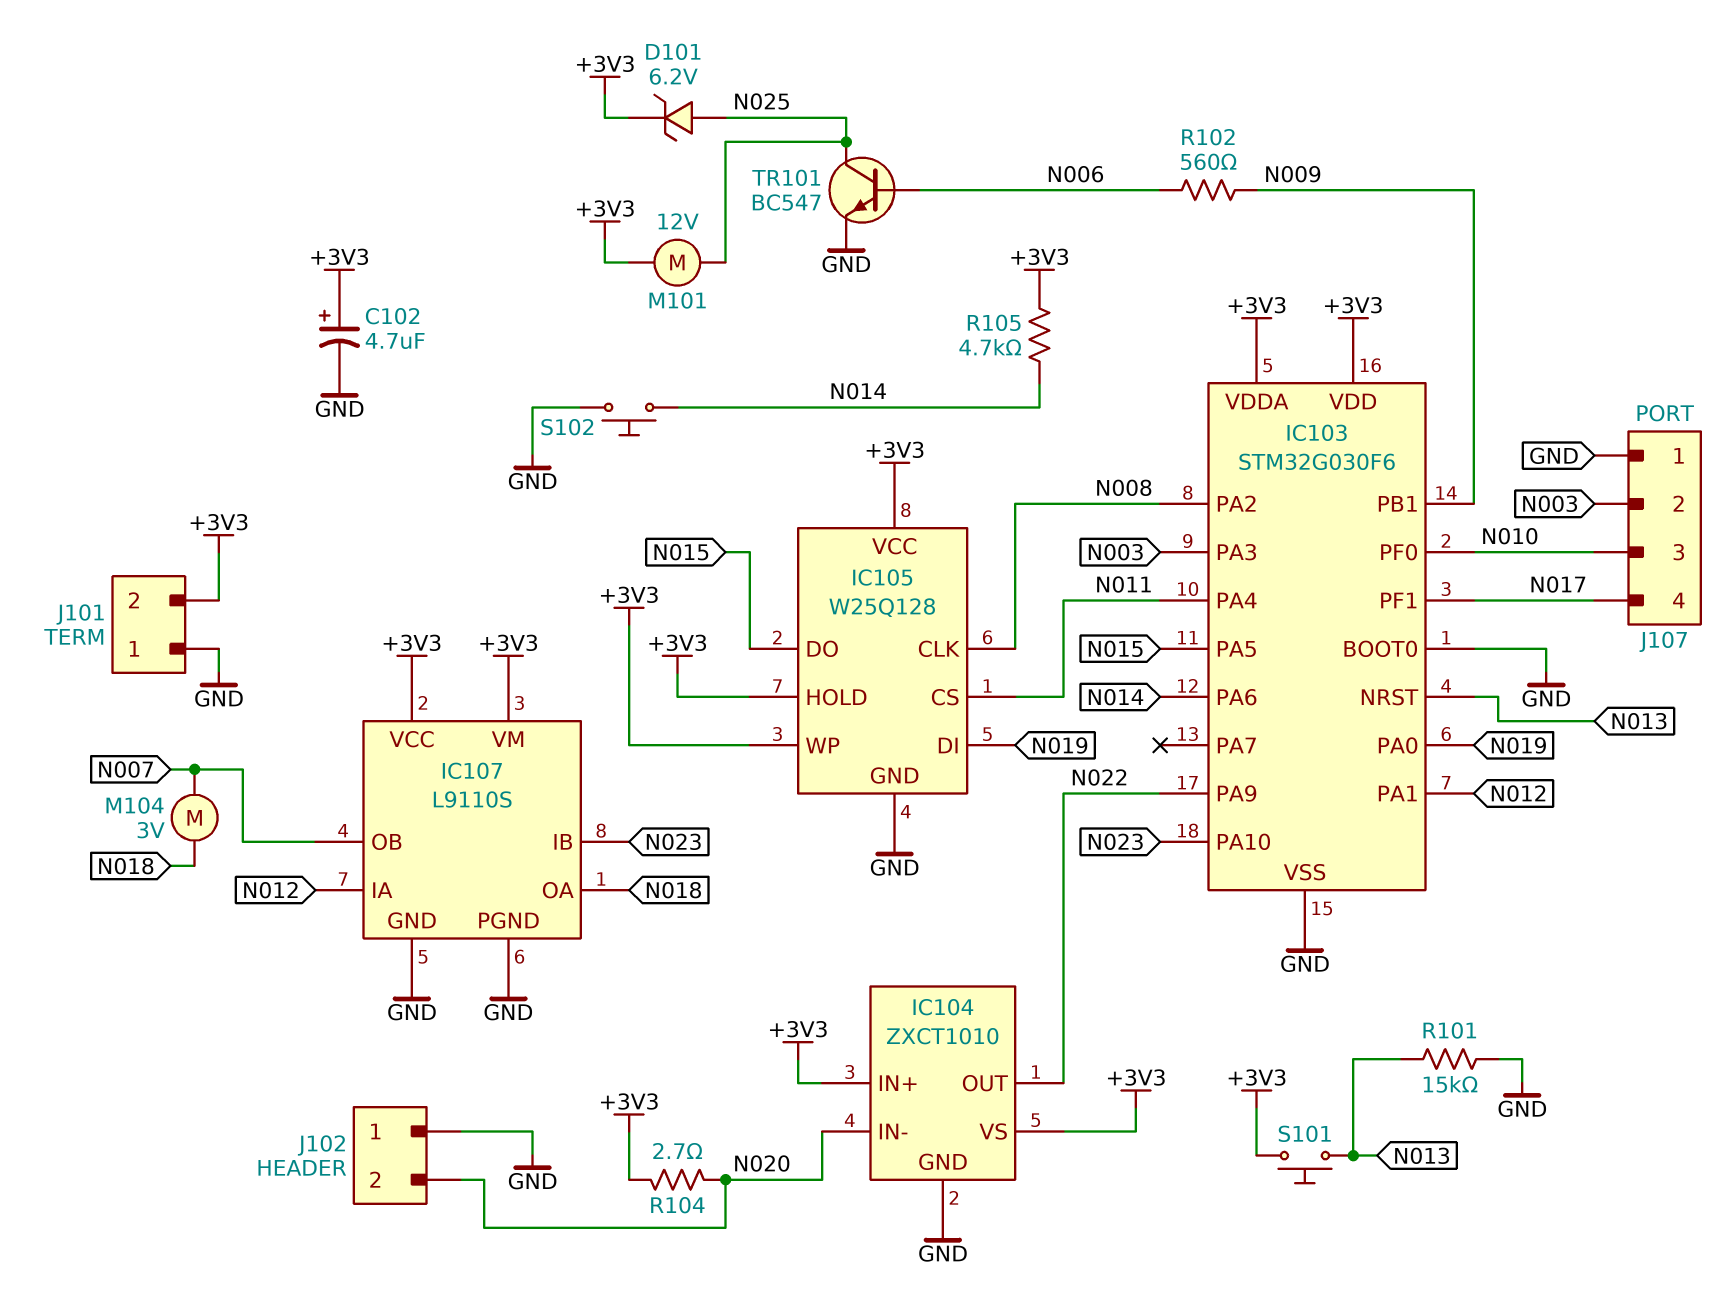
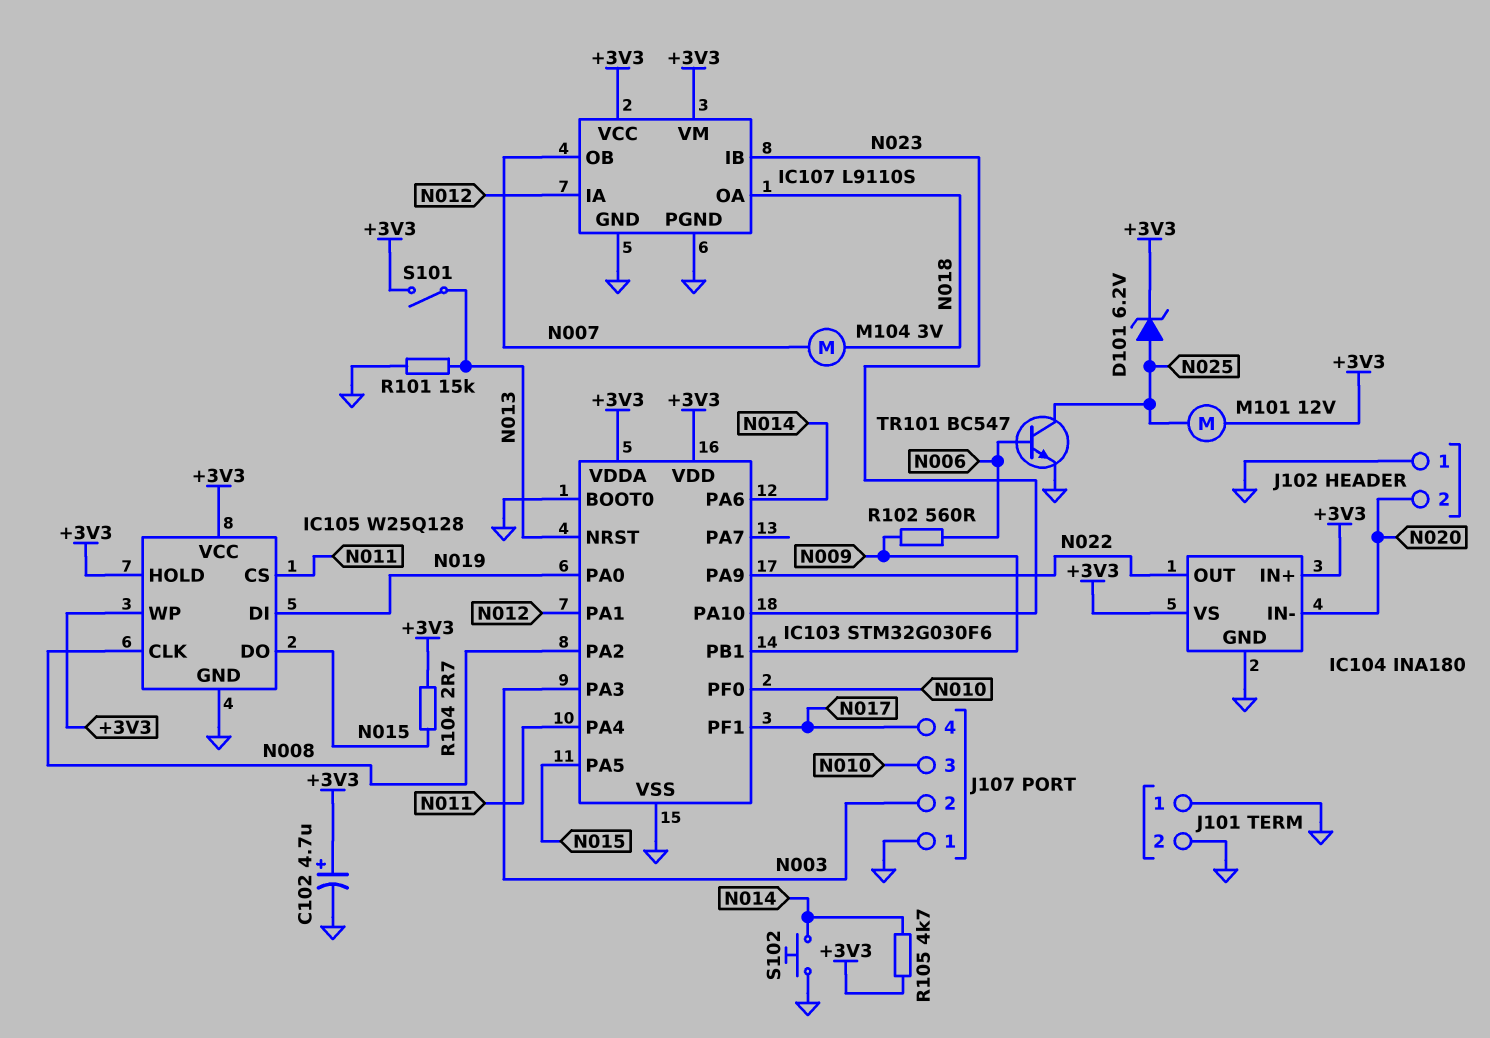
IC104: ZXCT1010 -> INA180
J101 pin 2: +3V3 -> GND
R104: 2.7 (+3V3, N020) -> 2.7 (+3V3, N015)
S101: button (+3V3, N013) -> switch (+3V3, N013)

